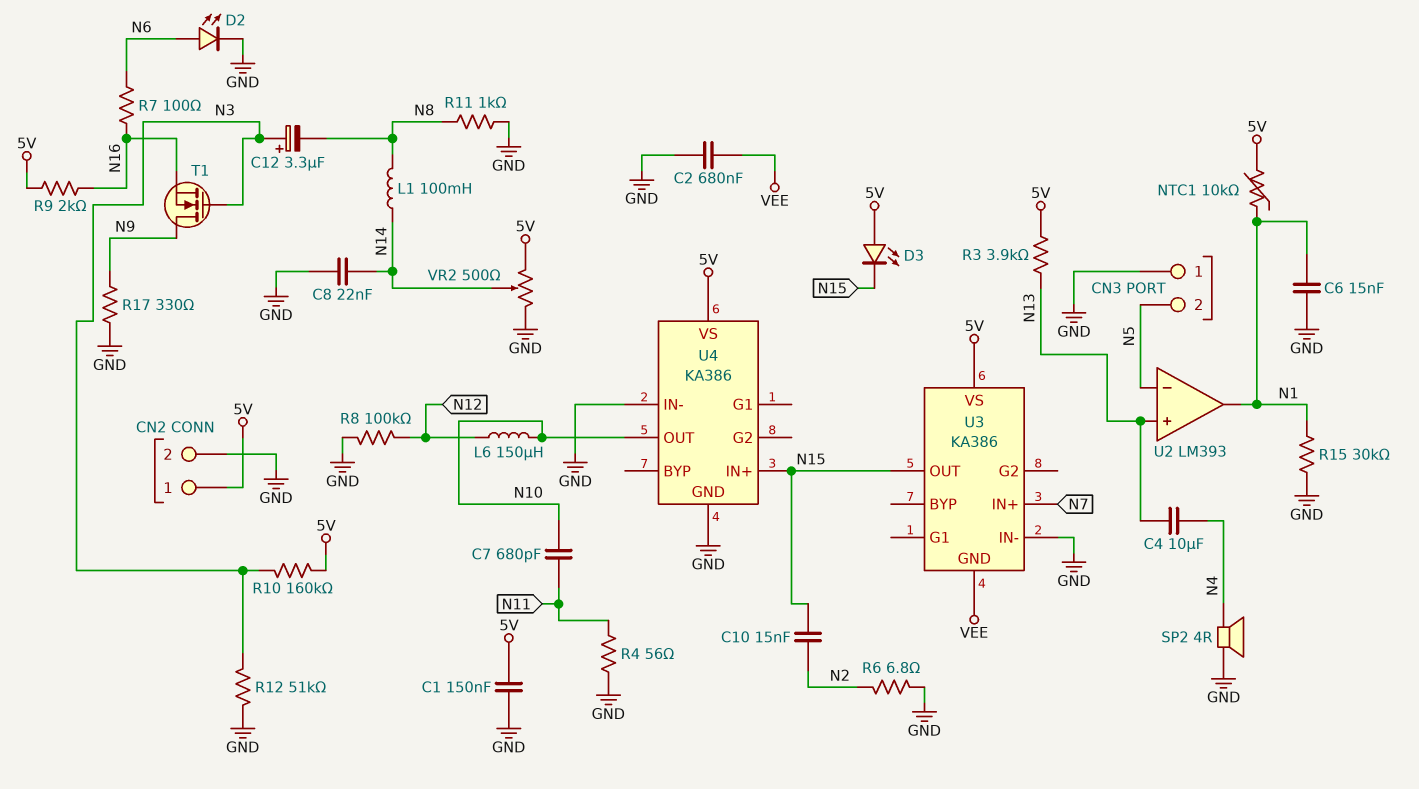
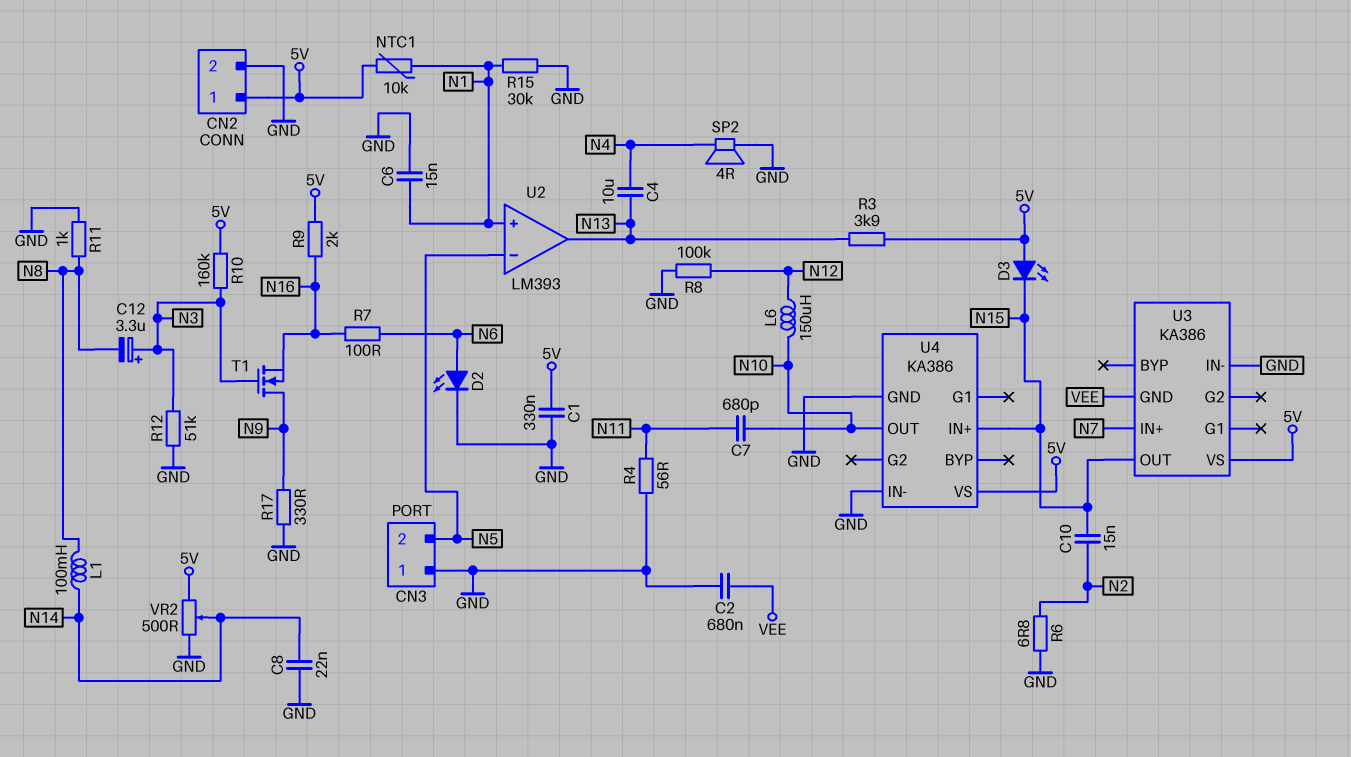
C1: 150nF (5V, GND) -> 330nF (5V, GND)
U2 pin in+: N13 -> N1
U2 pin out: N1 -> N13

